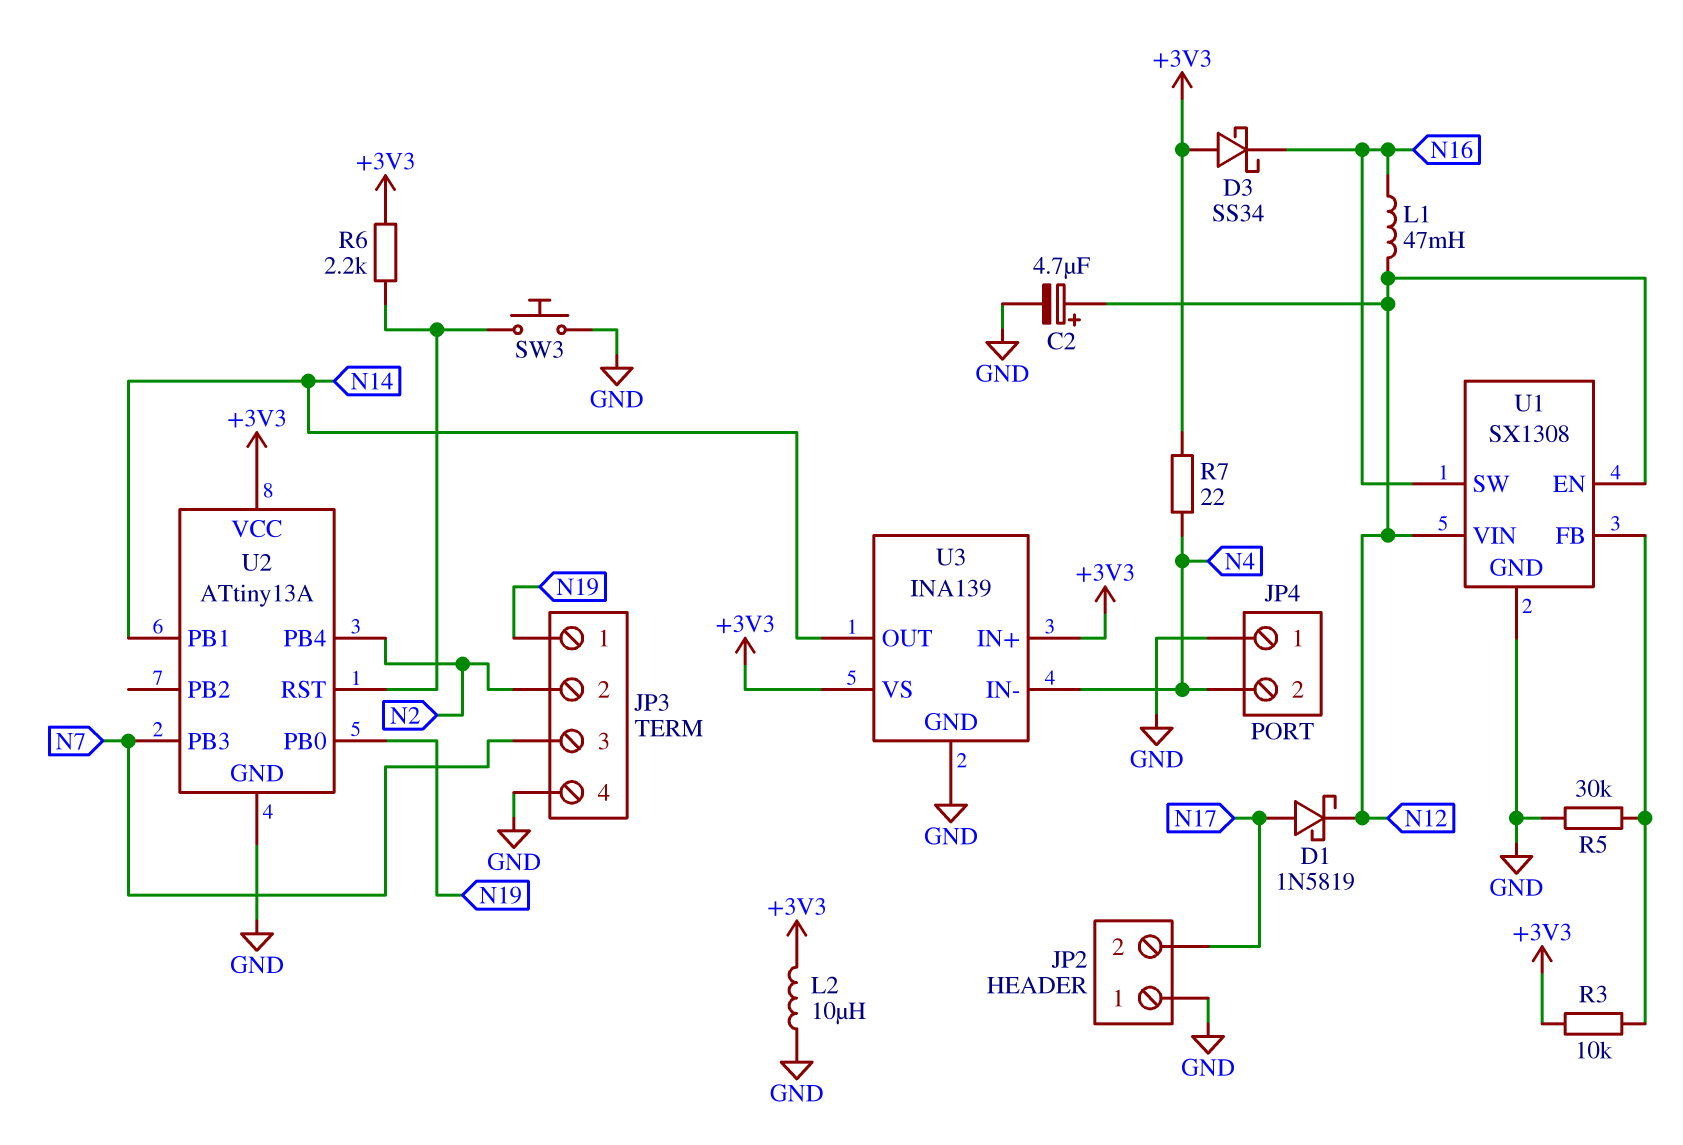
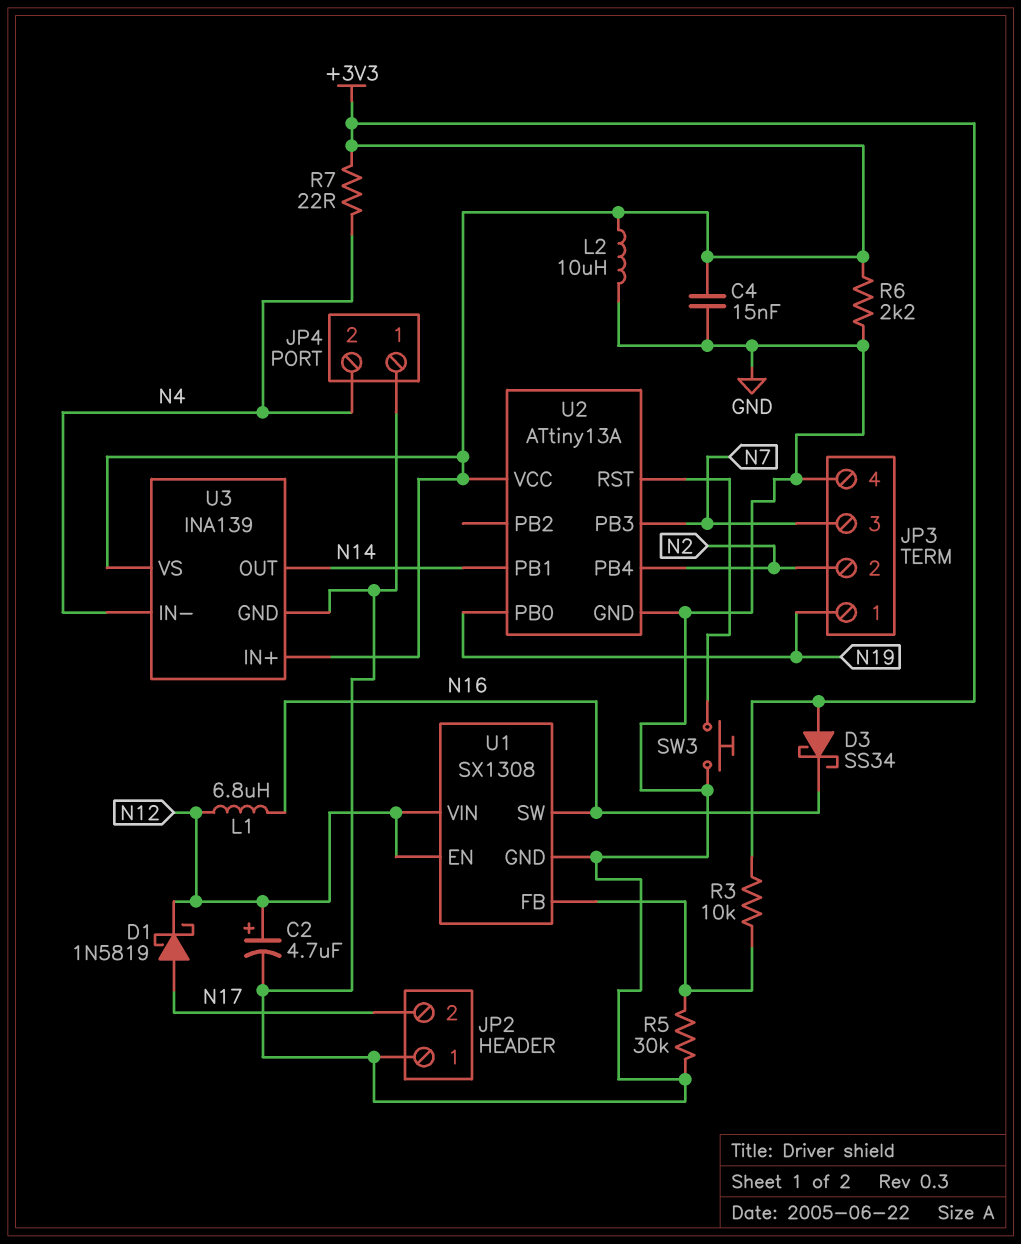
C4: none -> 15nF (+3V3, GND)
L1: 47mH (N12, N16) -> 6.8uH (N12, N16)
R6: 2.2k (+3V3, U2/RST) -> 2.2k (+3V3, GND)

